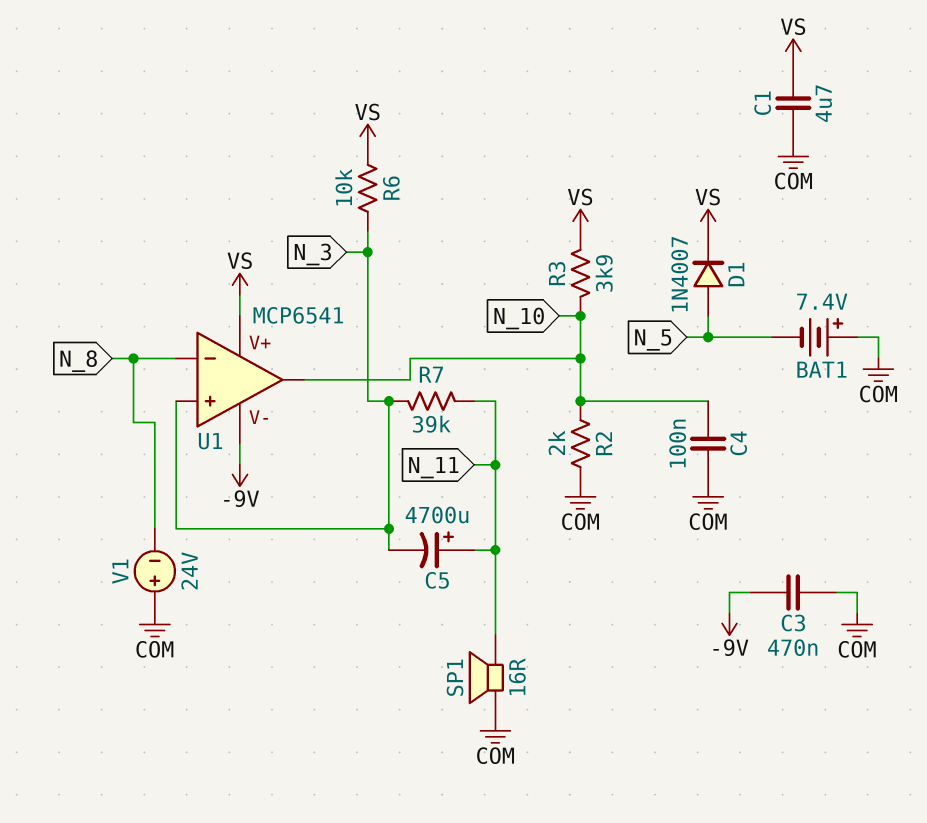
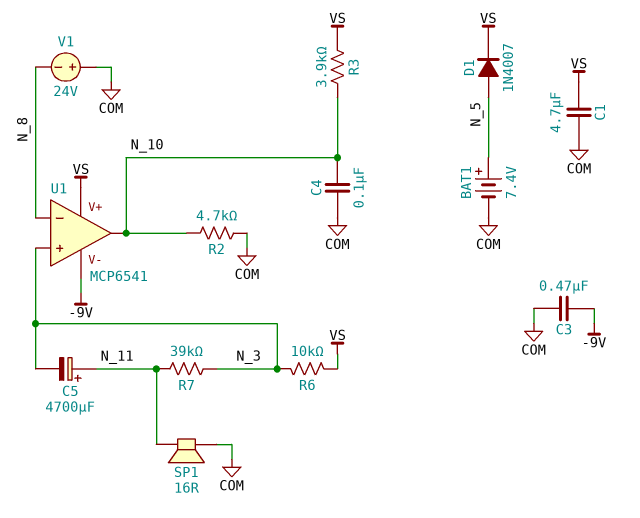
BAT1: 7.4V (plus COM, minus N_5) -> 7.4V (plus N_5, minus COM)
R2: 2k (COM, N_10) -> 4.7k (COM, N_10)

